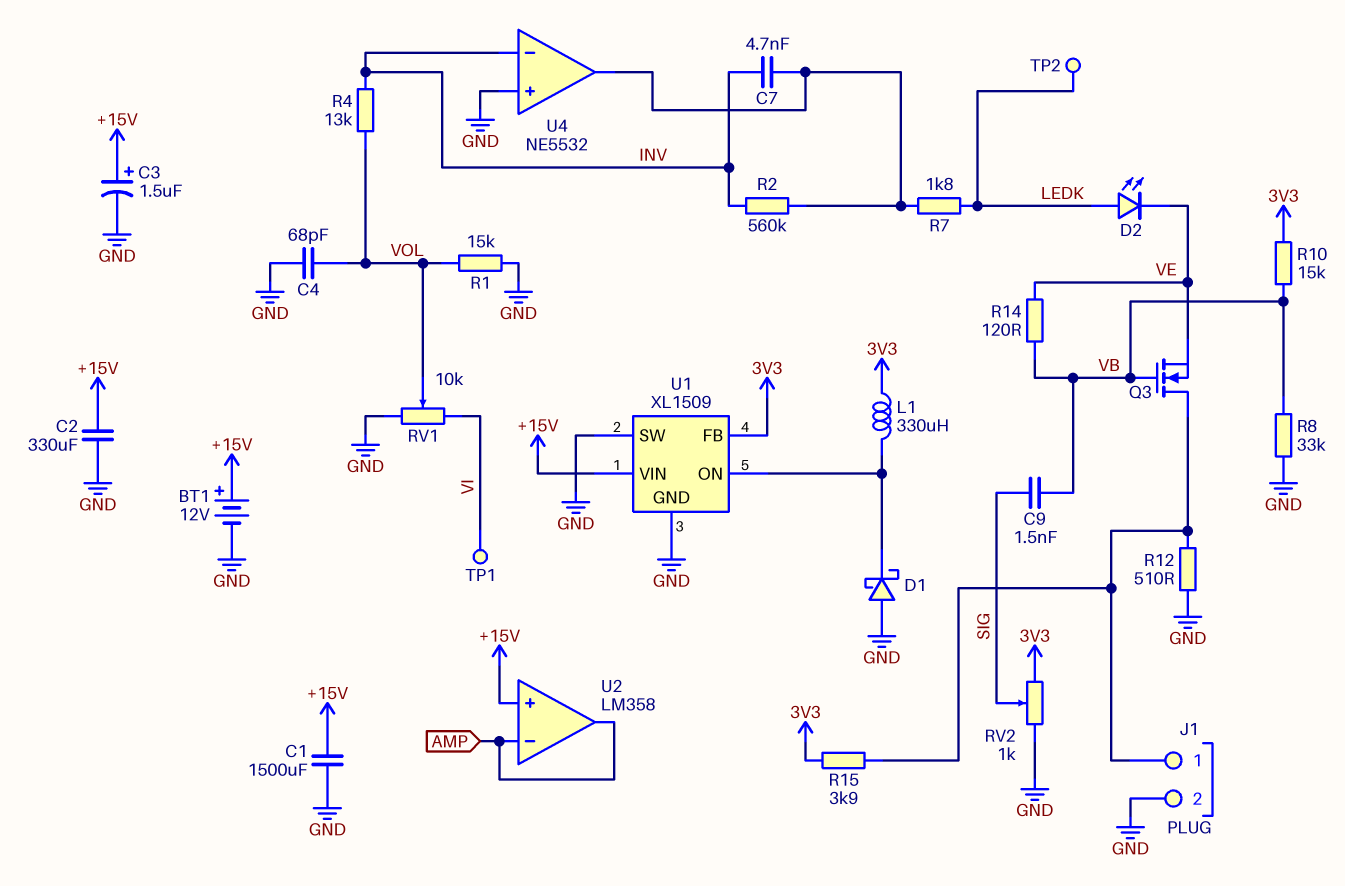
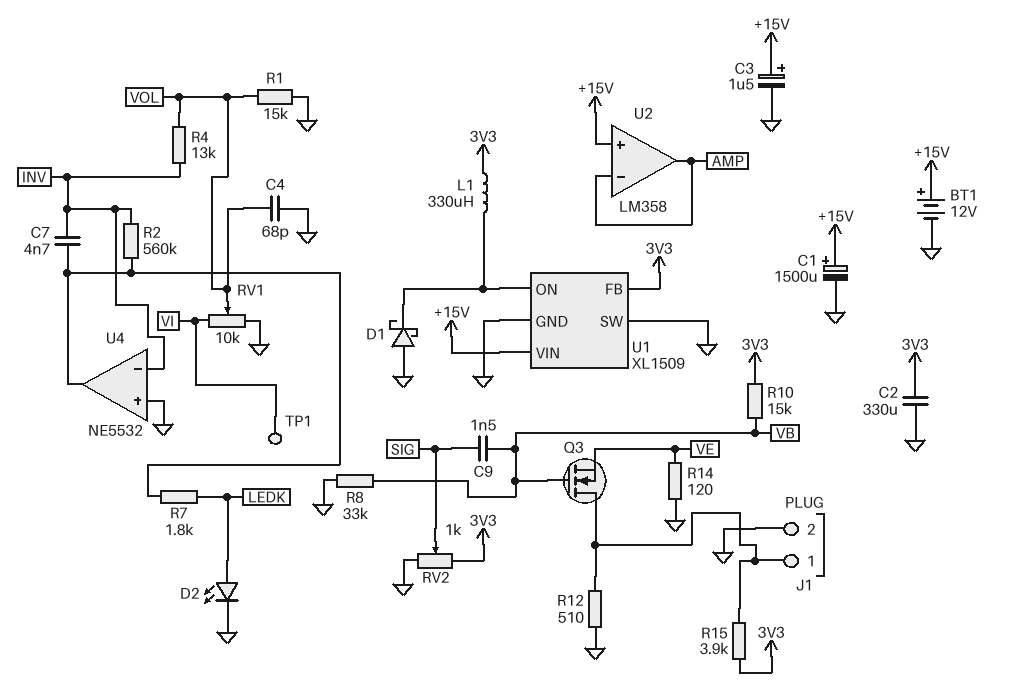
C1: 1500uF (+15V, GND) -> 1500uF (plus +15V, minus GND)
C2: 330uF (+15V, GND) -> 330uF (3V3, GND)
D2: LED (A LEDK, K VE) -> LED (A LEDK, K GND)
R14: 120 (VB, VE) -> 120 (GND, VE)
TP2: test point (LEDK) -> none

